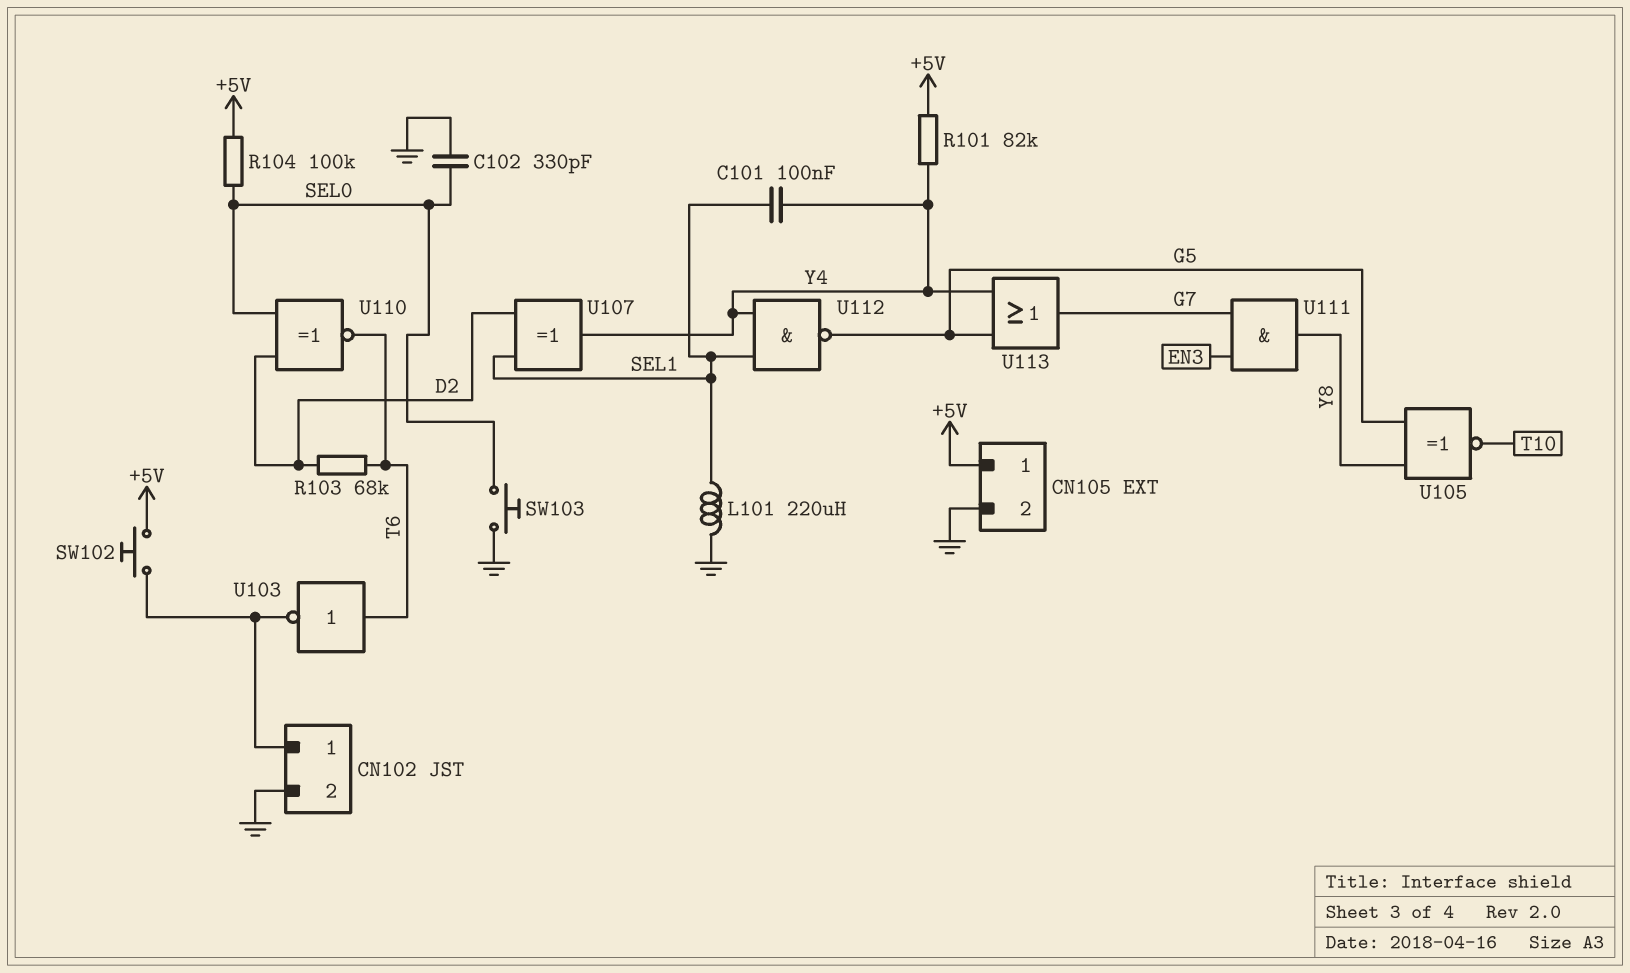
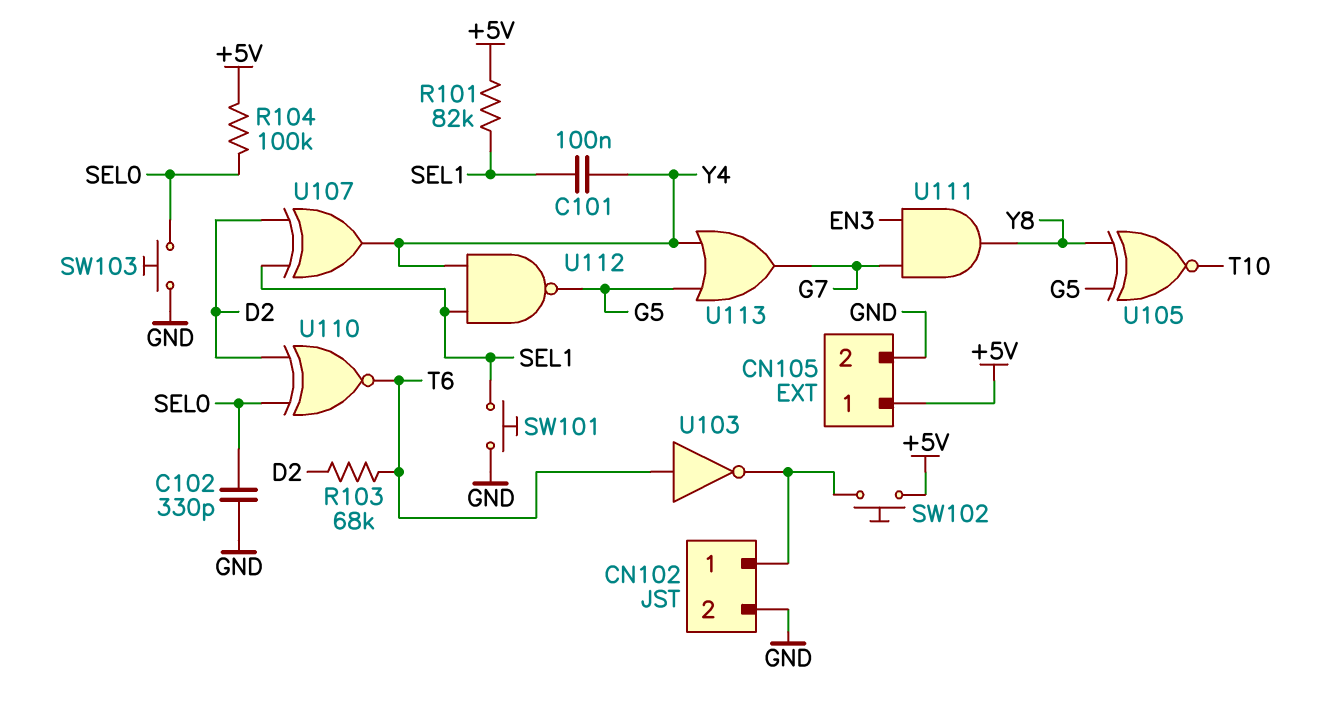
L101: 220uH (GND, SEL1) -> none
R101: 82k (+5V, Y4) -> 82k (+5V, SEL1)
SW101: none -> button (GND, SEL1)

